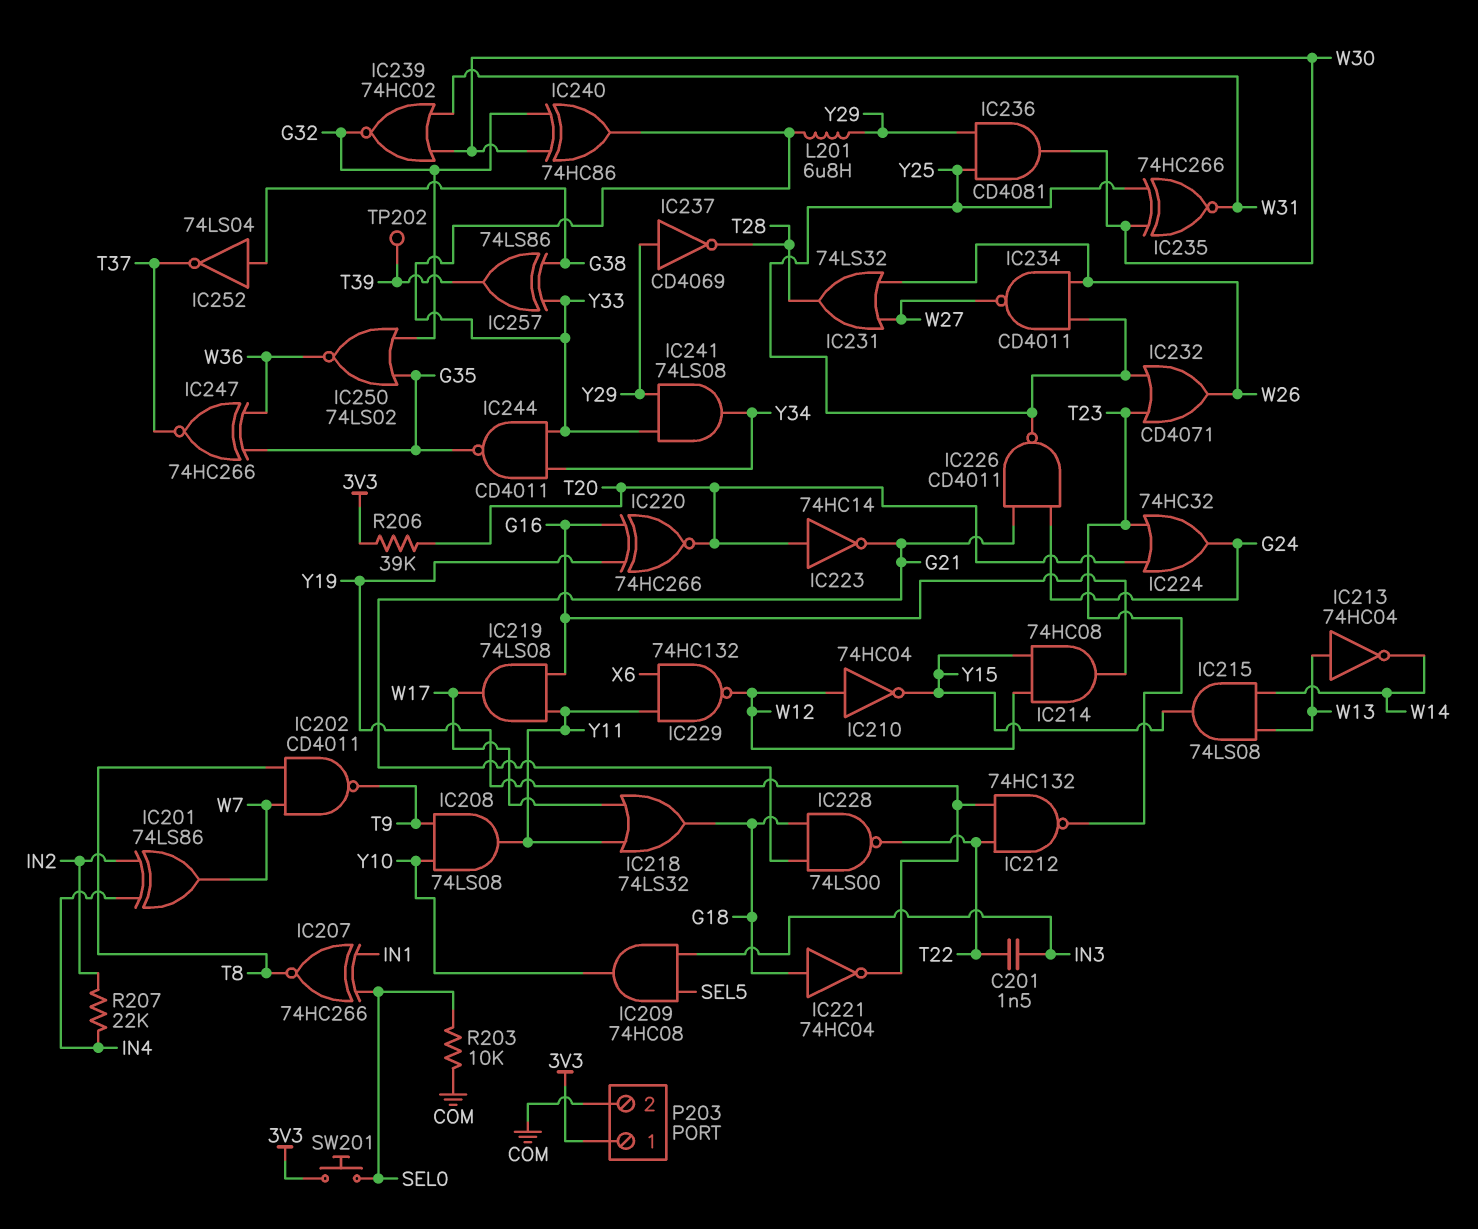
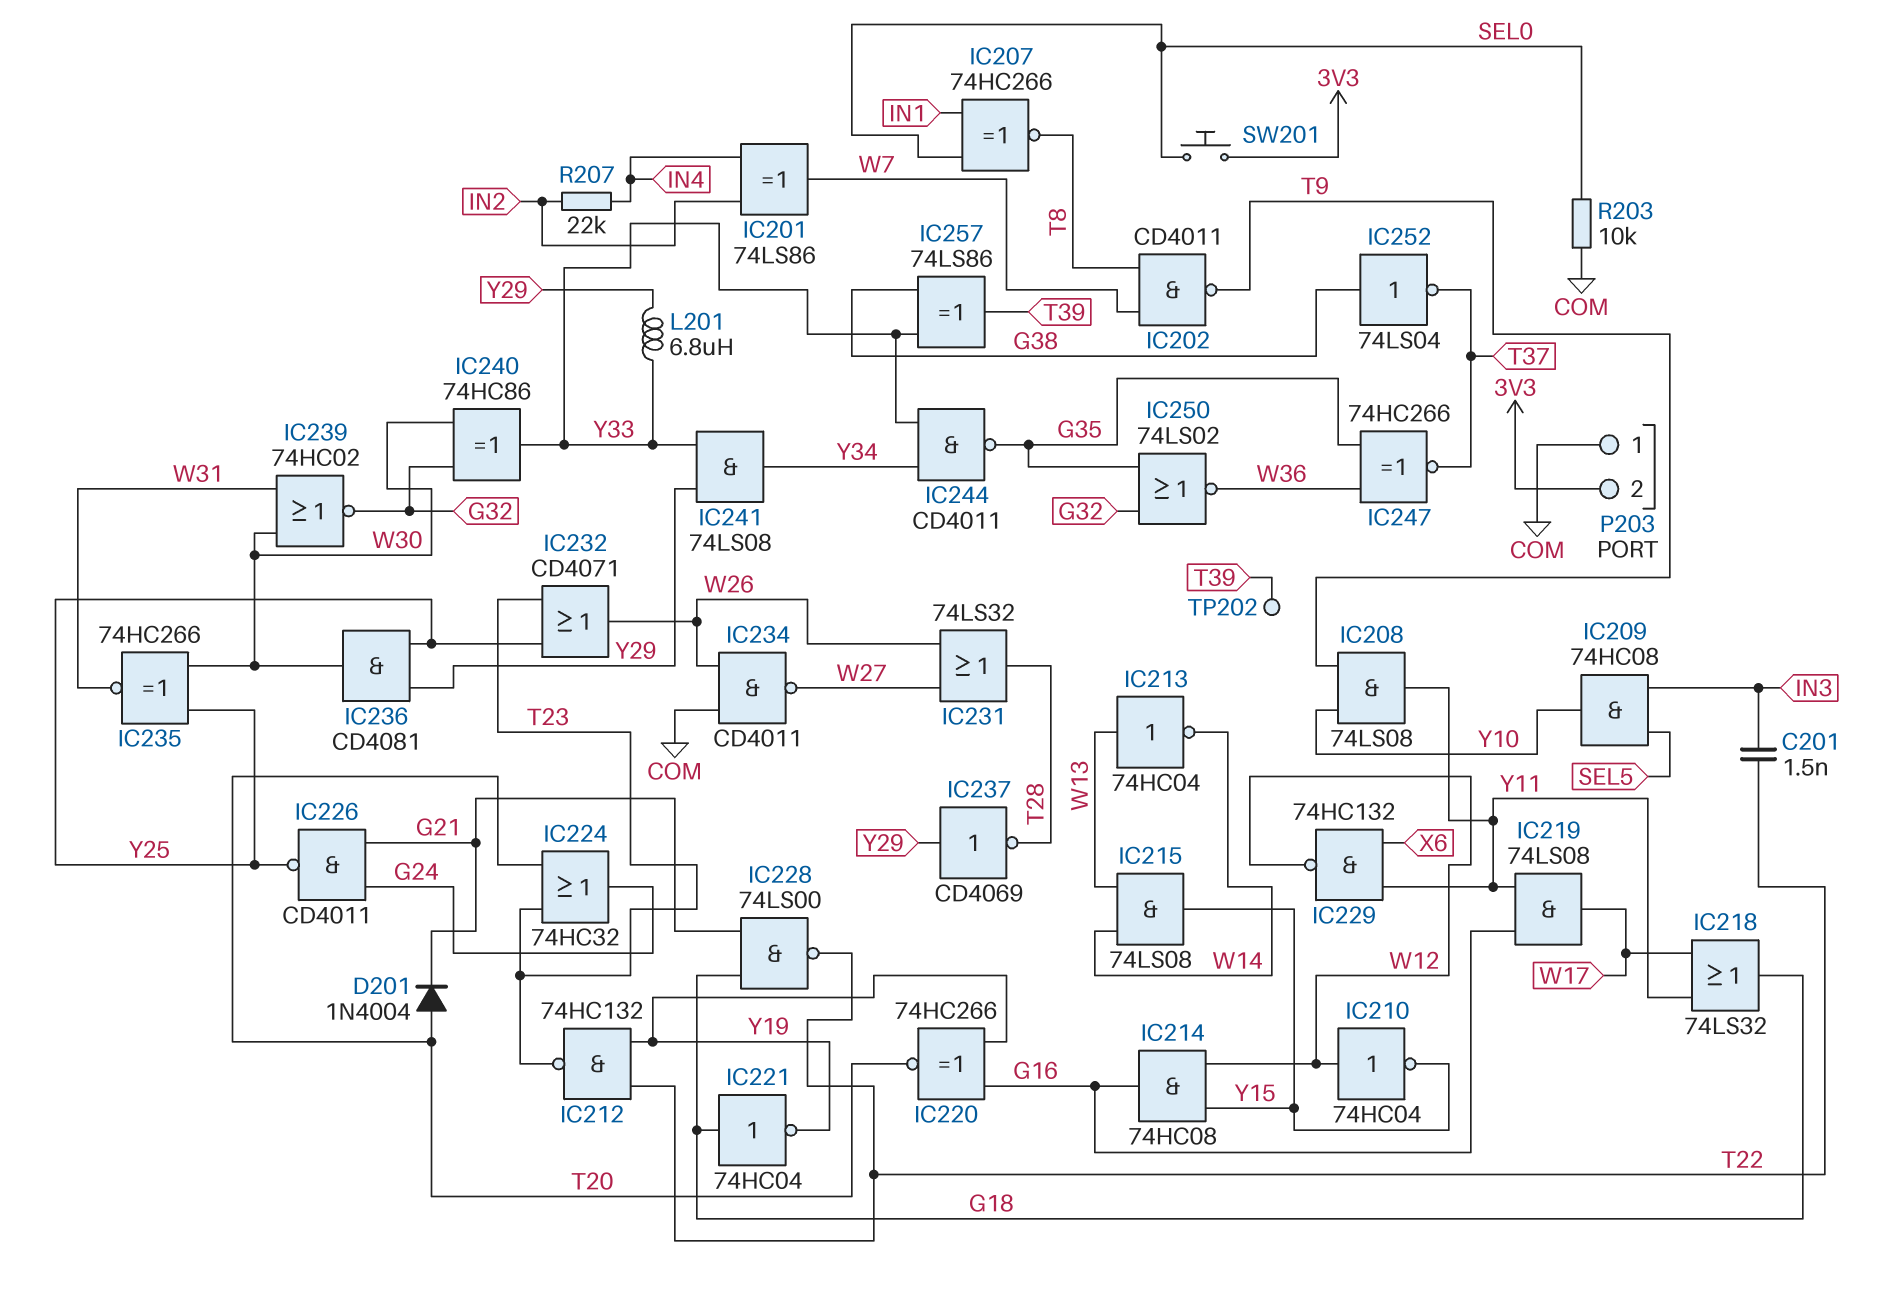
D201: none -> diode 1N4004 (A T20, K G21)
IC223: NOT 74HC14 (in T20, out G21) -> none
IC234: NAND CD4011 (in W26, in Y25, out W27) -> NAND CD4011 (in COM, in W26, out W27)
P203 pin 1: 3V3 -> COM
P203 pin 2: COM -> 3V3
R206: 39k (3V3, T20) -> none

